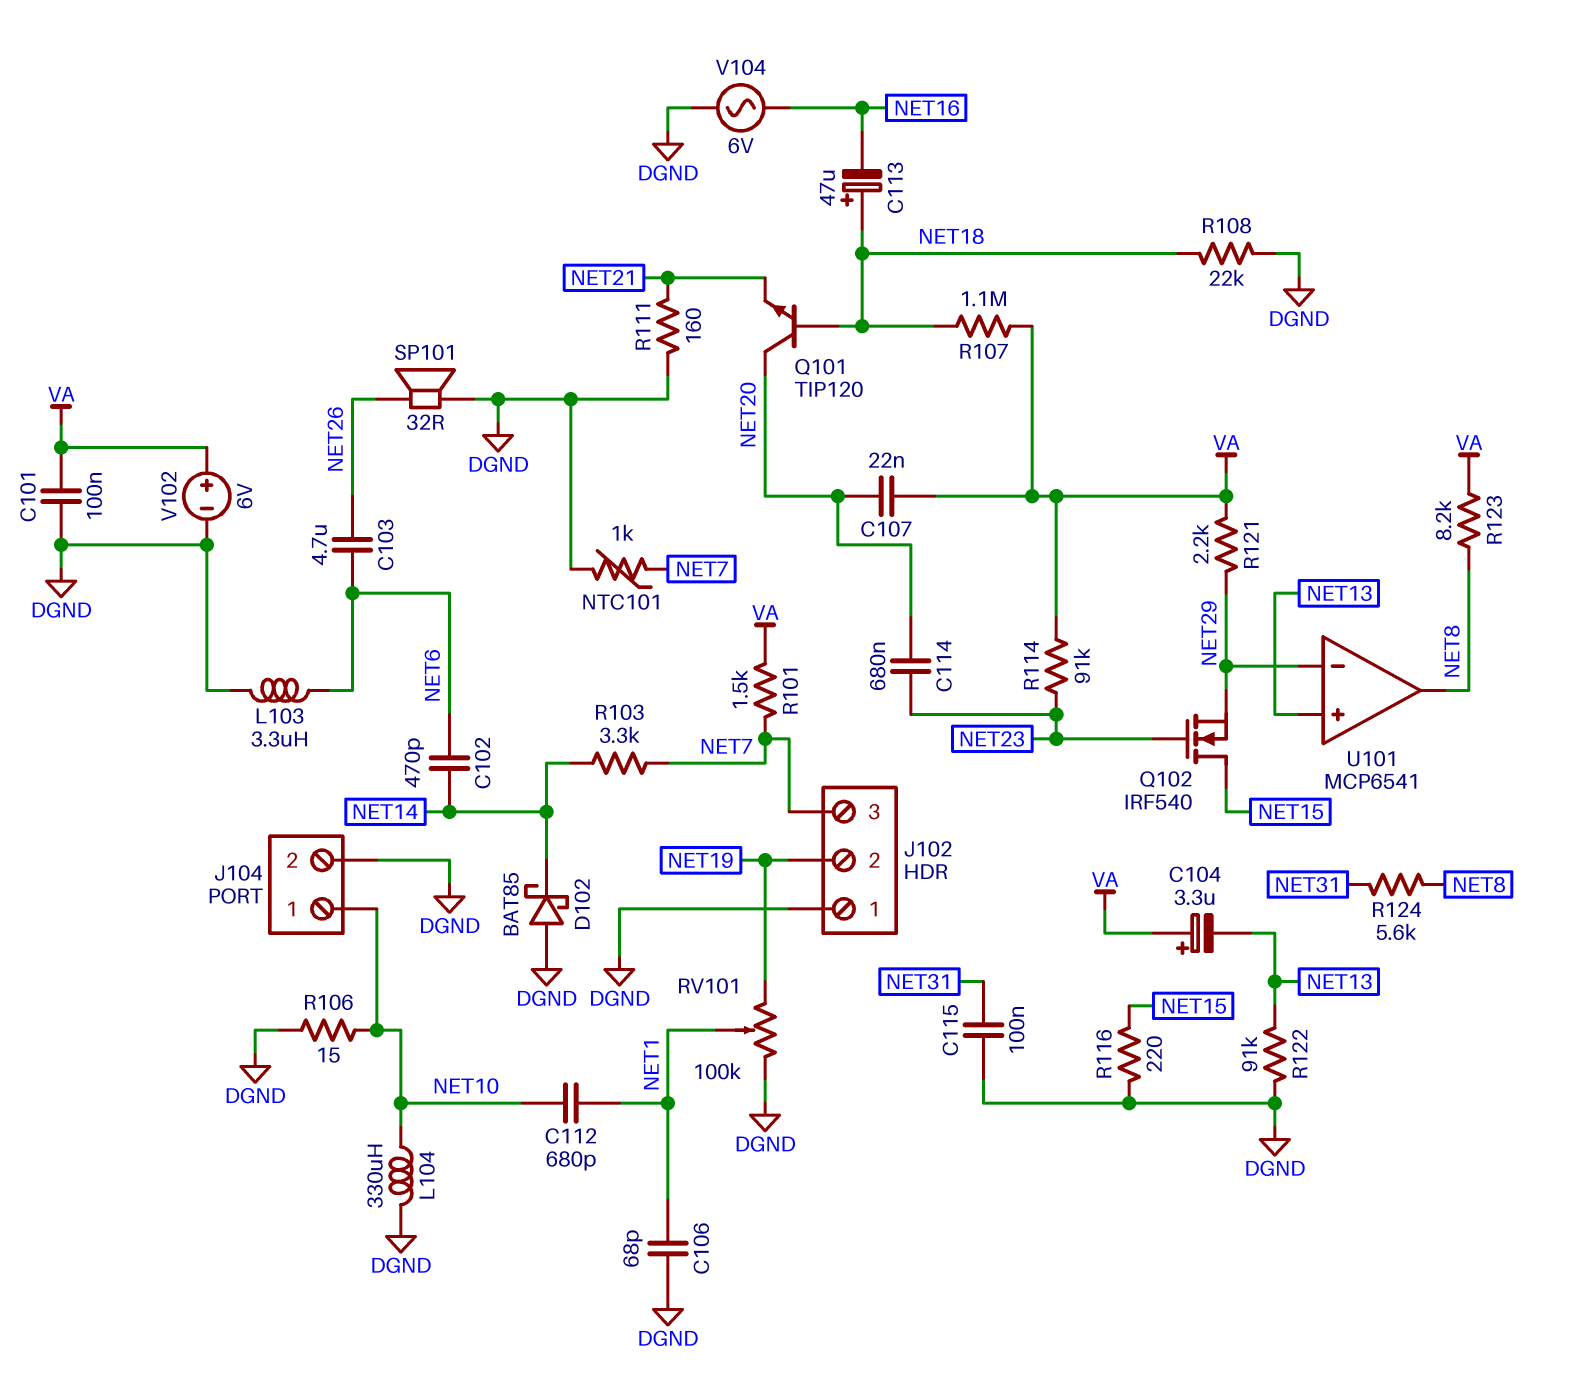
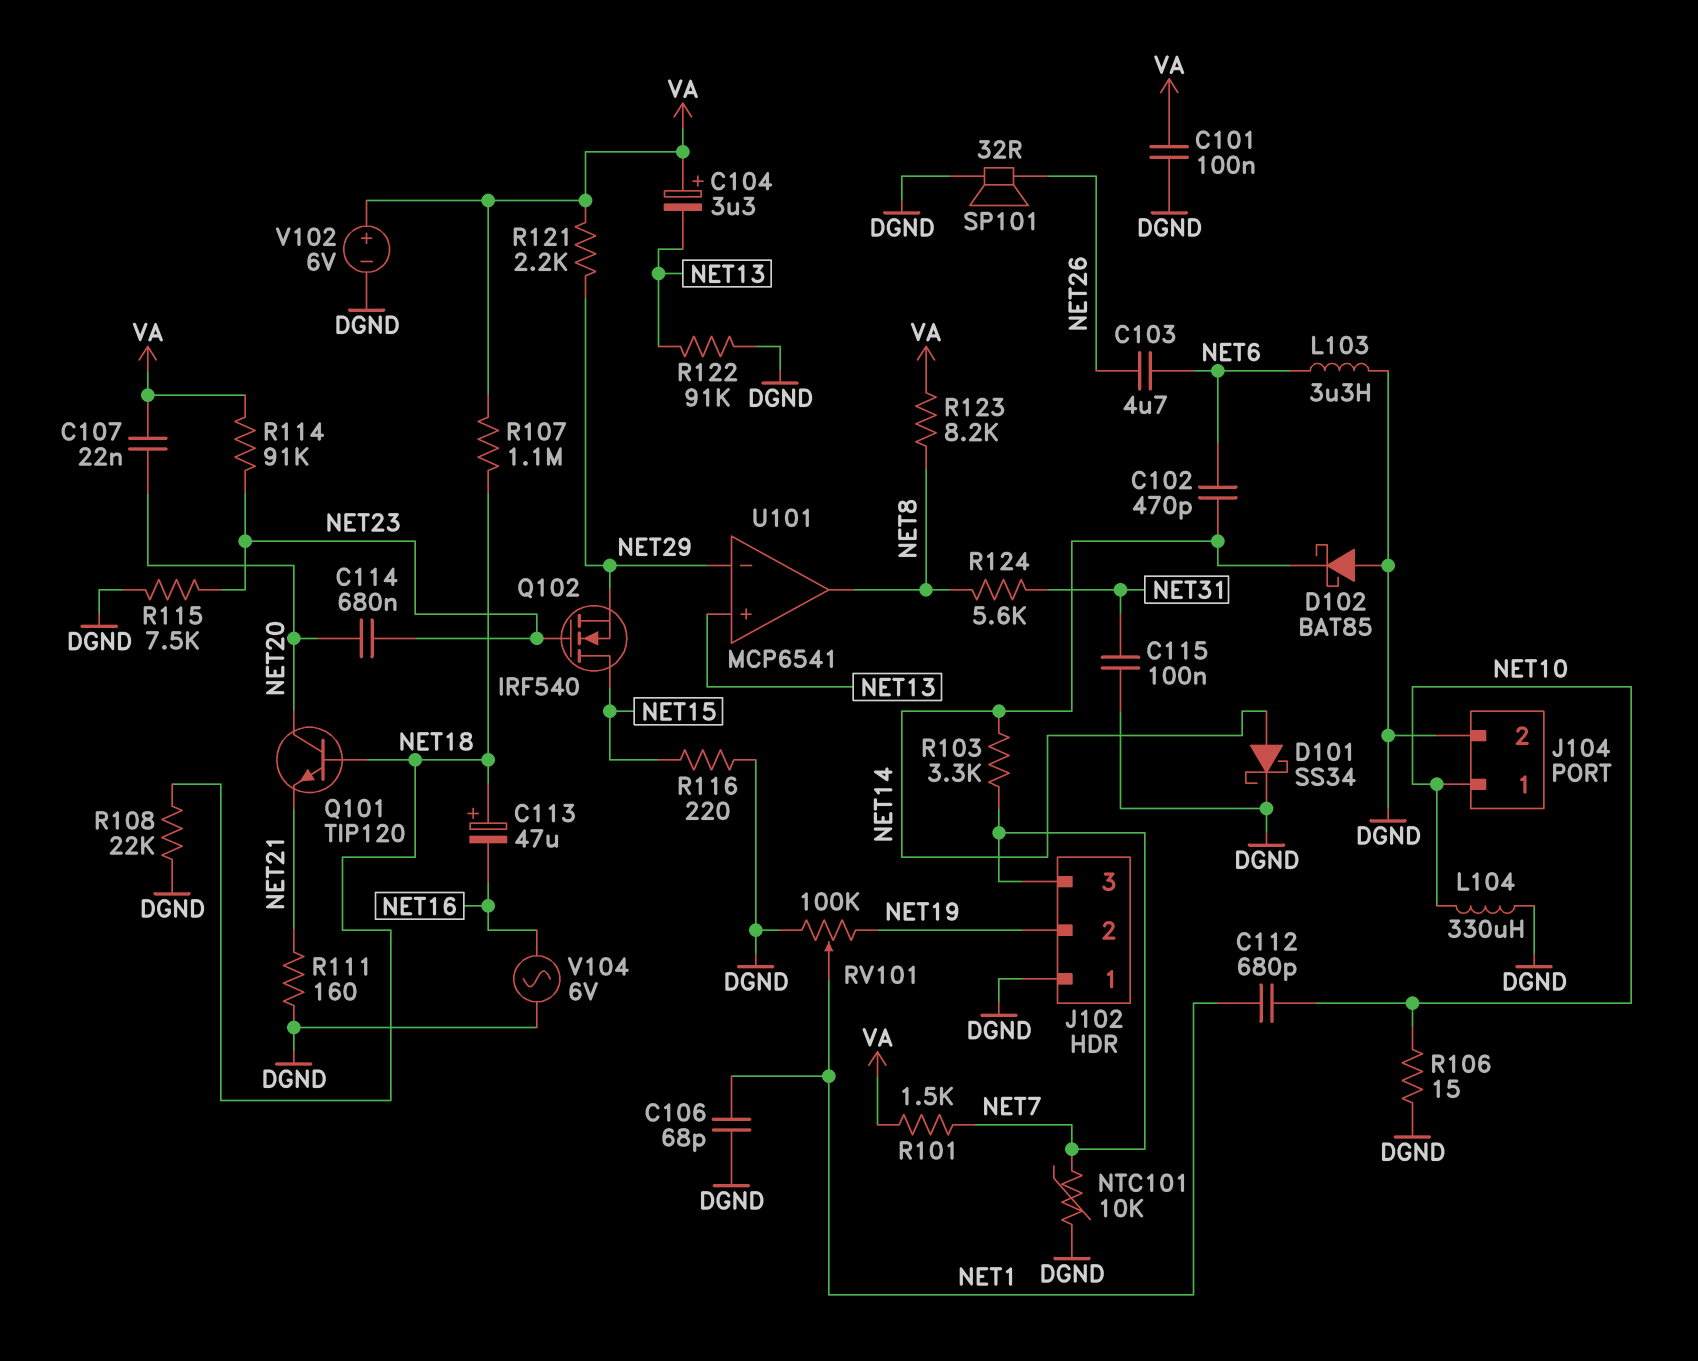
D101: none -> schottky SS34 (A NET14, K DGND)
NTC101: 1k (DGND, NET7) -> 10k (DGND, NET7)
R115: none -> 7.5k (DGND, NET23)

